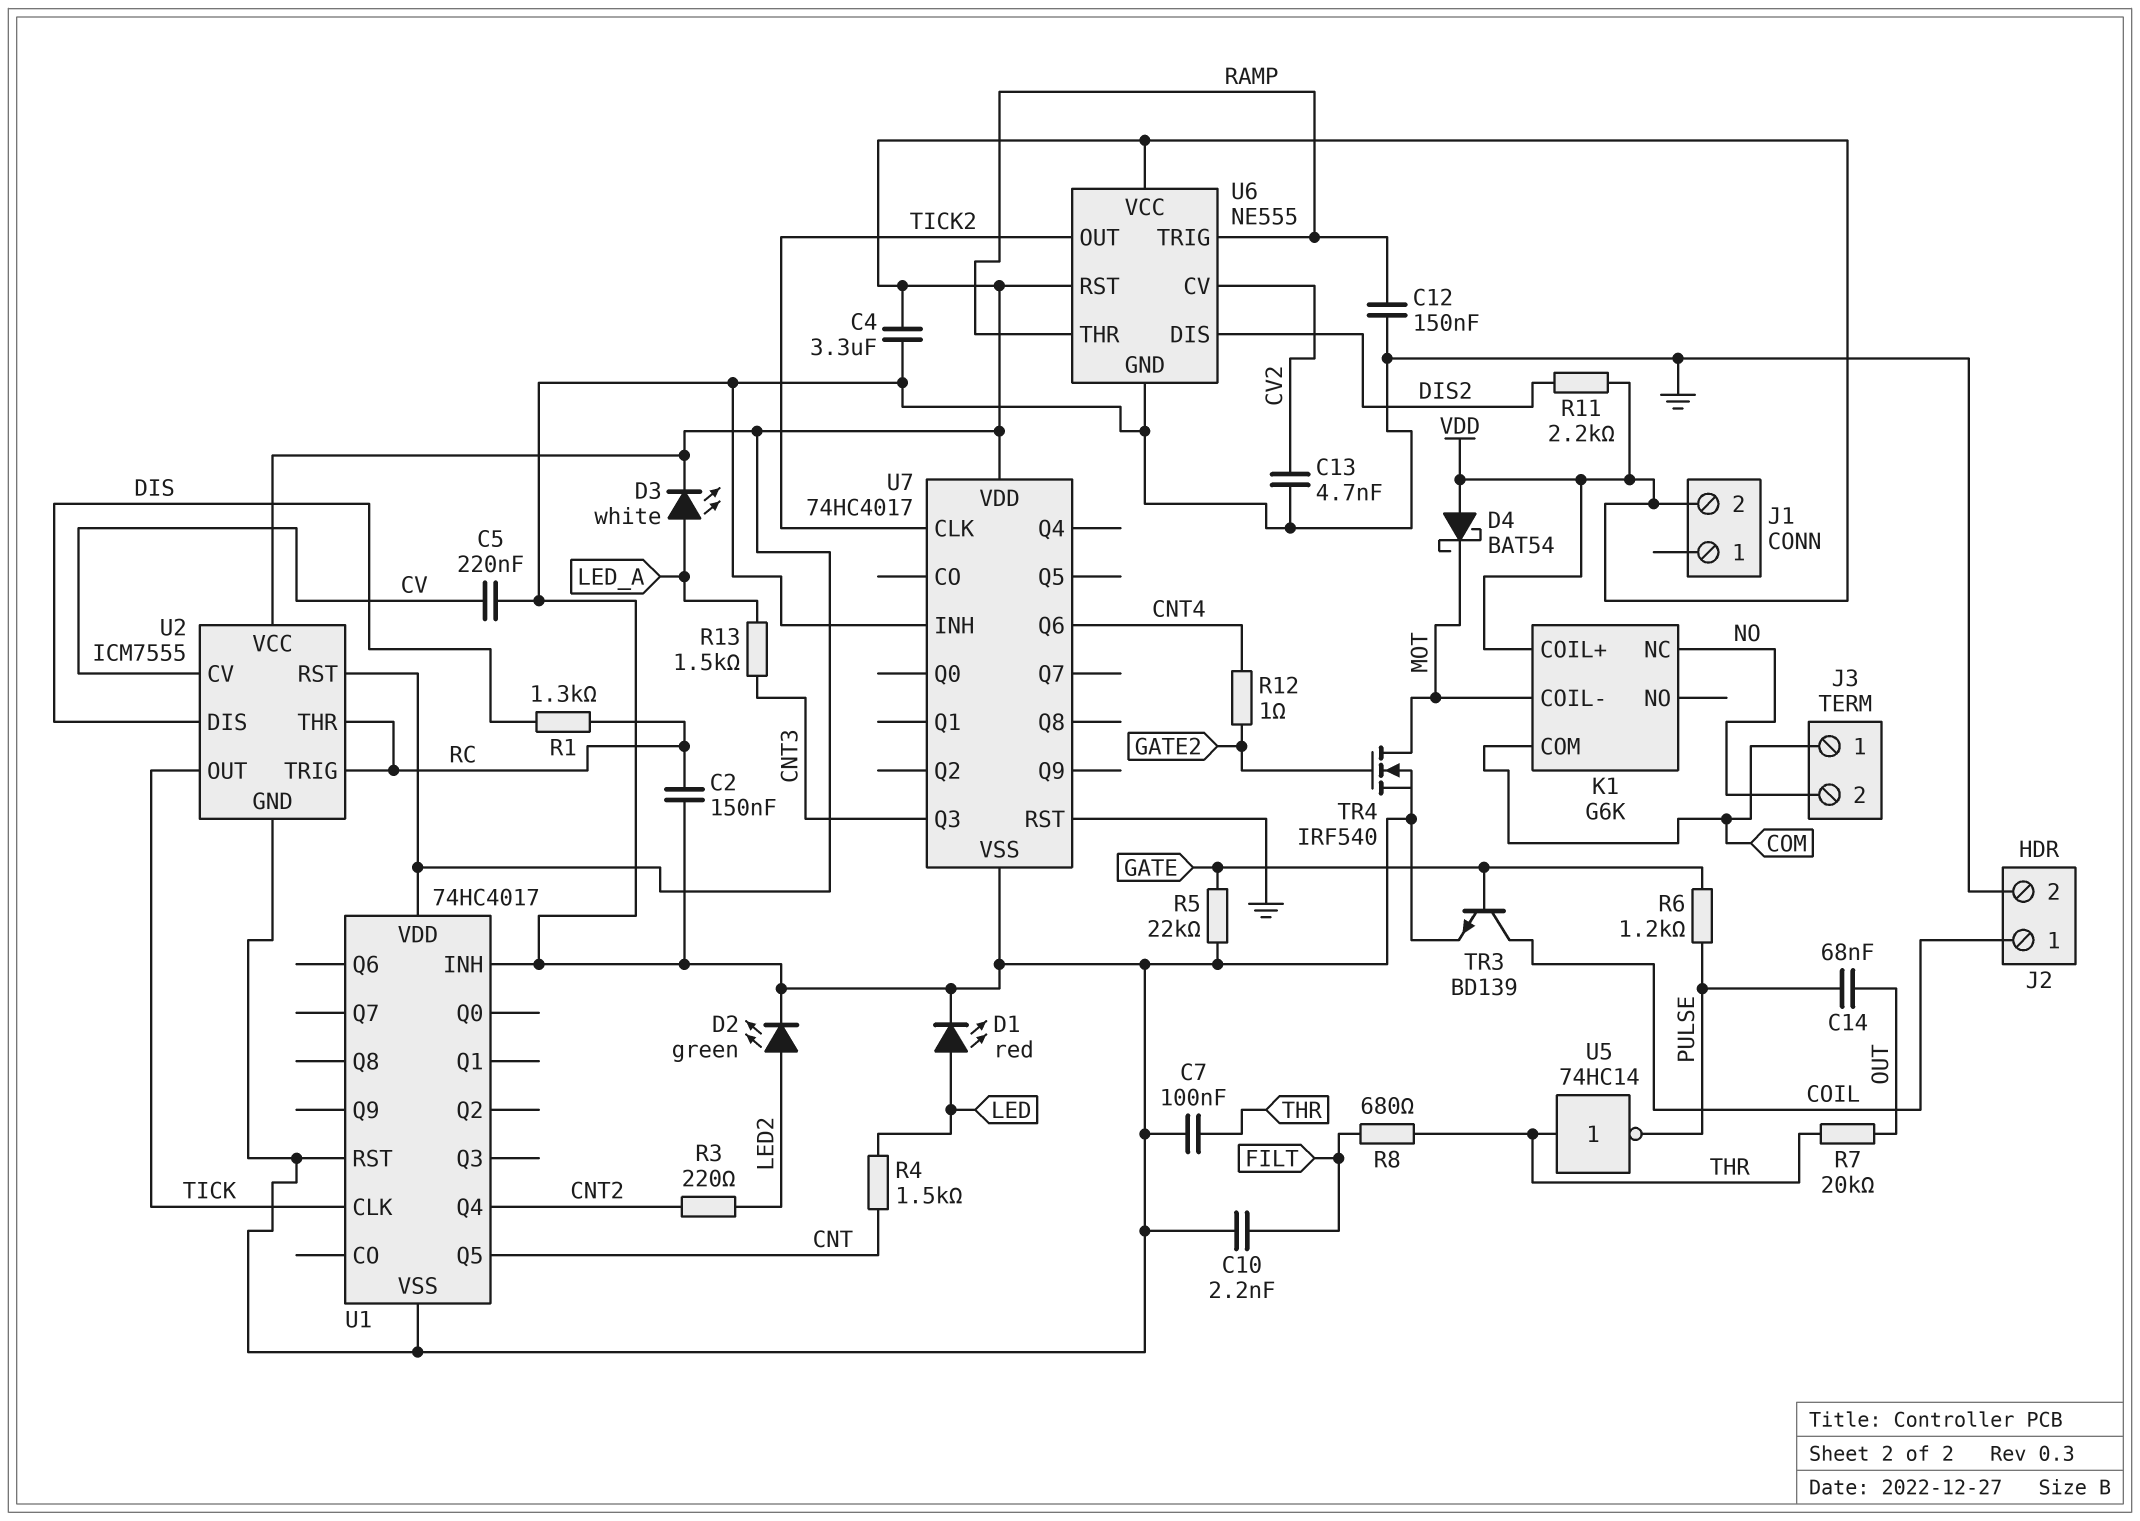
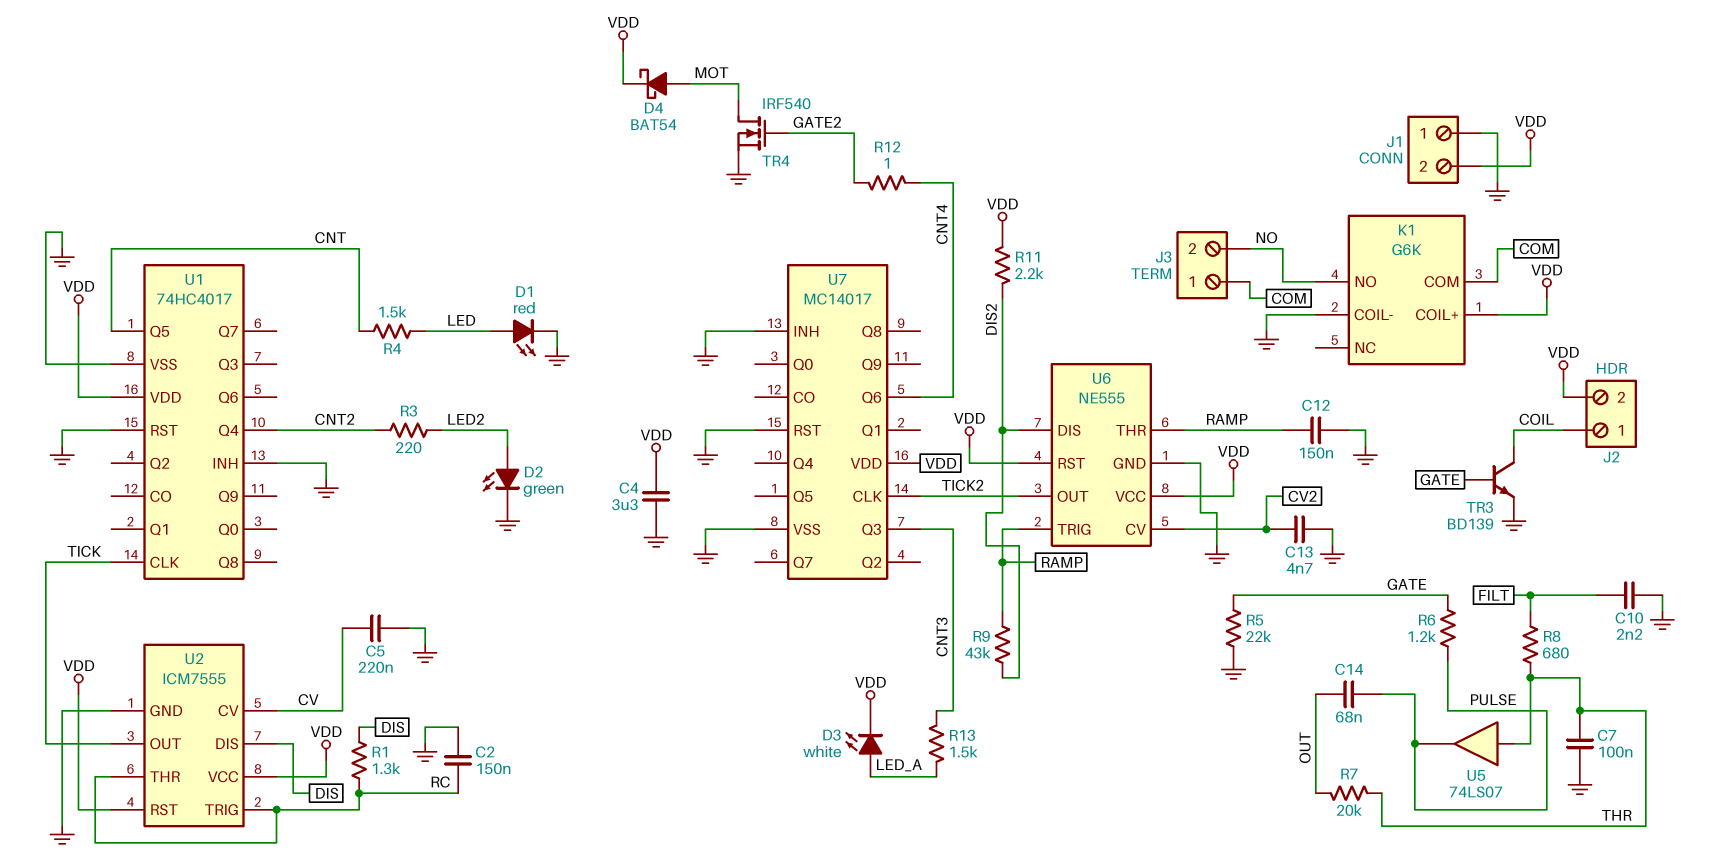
D4: schottky BAT54 (A VDD, K MOT) -> schottky BAT54 (A MOT, K VDD)
J1 pin 1: none -> GND
J2 pin 2: GND -> VDD
K1 pin COIL-: MOT -> GND
K1 pin NC: NO -> none
K1 pin NO: none -> NO
R9: none -> 43k (DIS2, RAMP)
U5: NOT 74HC14 (in THR, out PULSE) -> buffer 74LS07 (in THR, out PULSE)
U7: 74HC4017 -> MC14017

